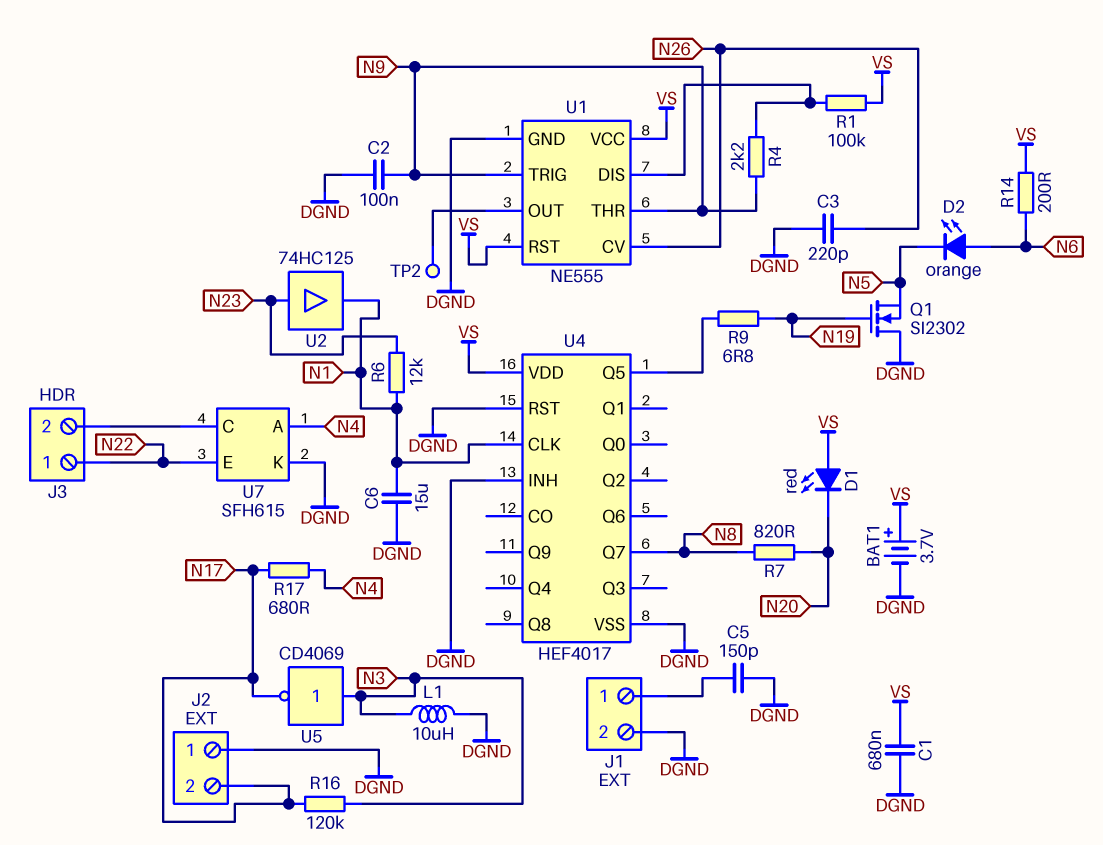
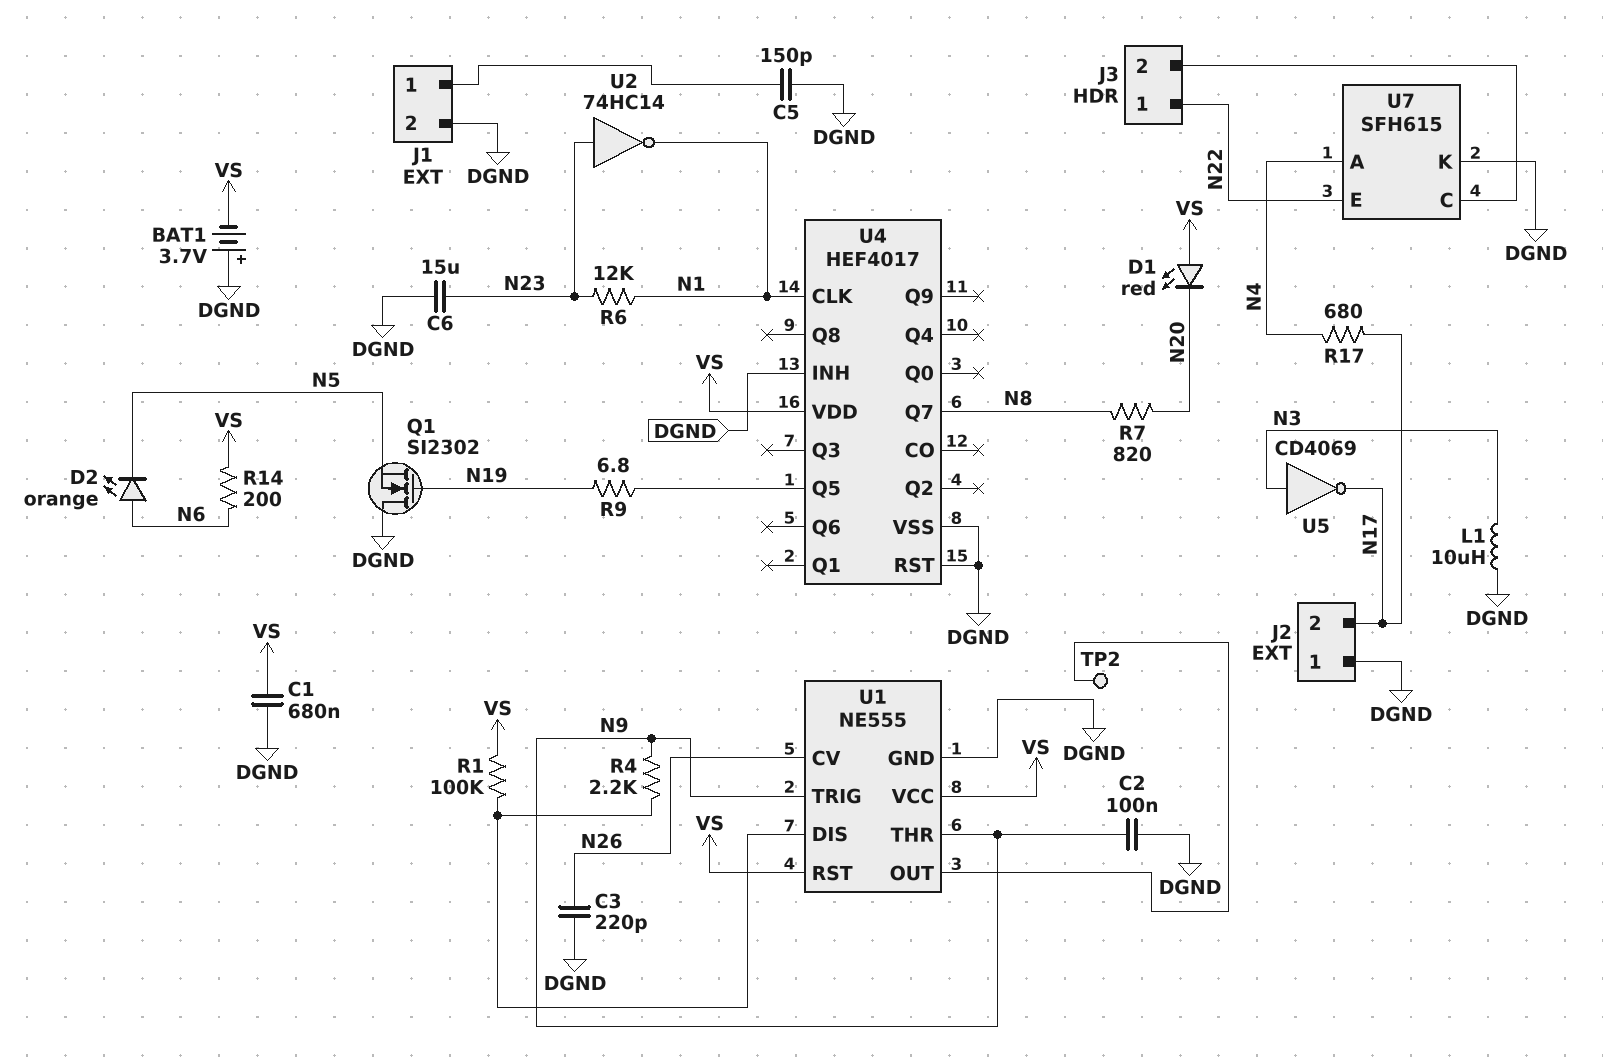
BAT1: 3.7V (plus VS, minus DGND) -> 3.7V (plus DGND, minus VS)
C6: 15uF (DGND, N1) -> 15uF (DGND, N23)
R16: 120k (N3, N17) -> none
U2: buffer 74HC125 (in N23, out N1) -> NOT 74HC14 (in N23, out N1)

